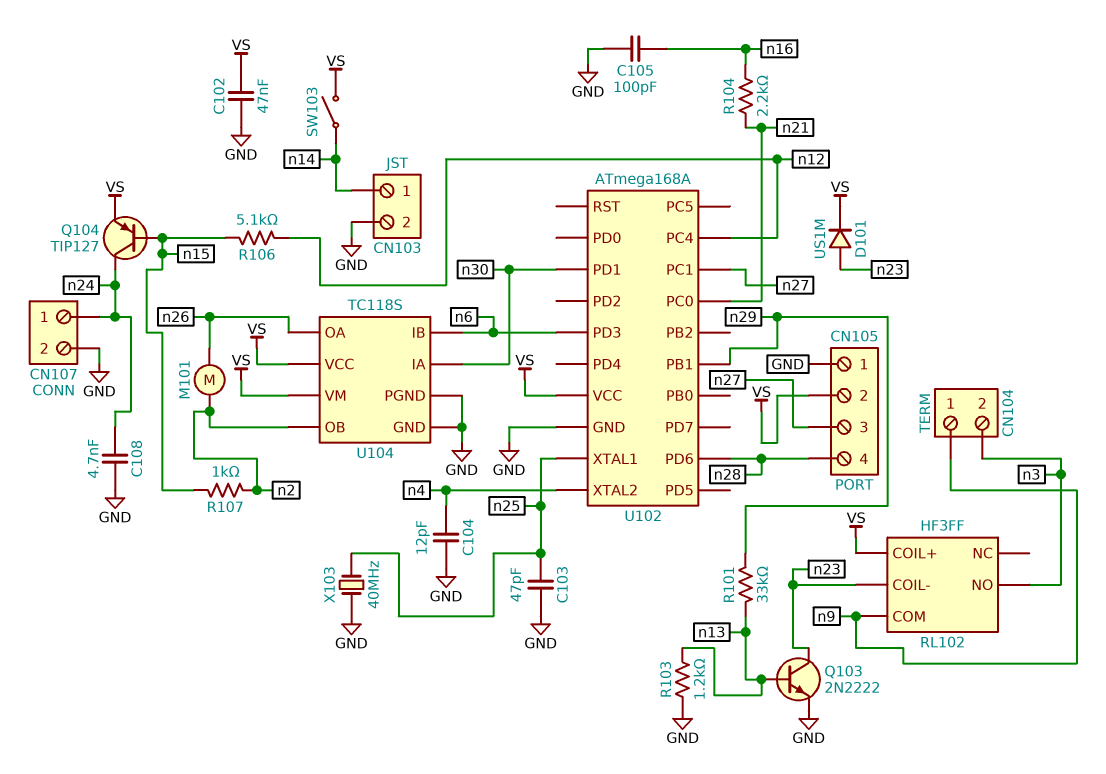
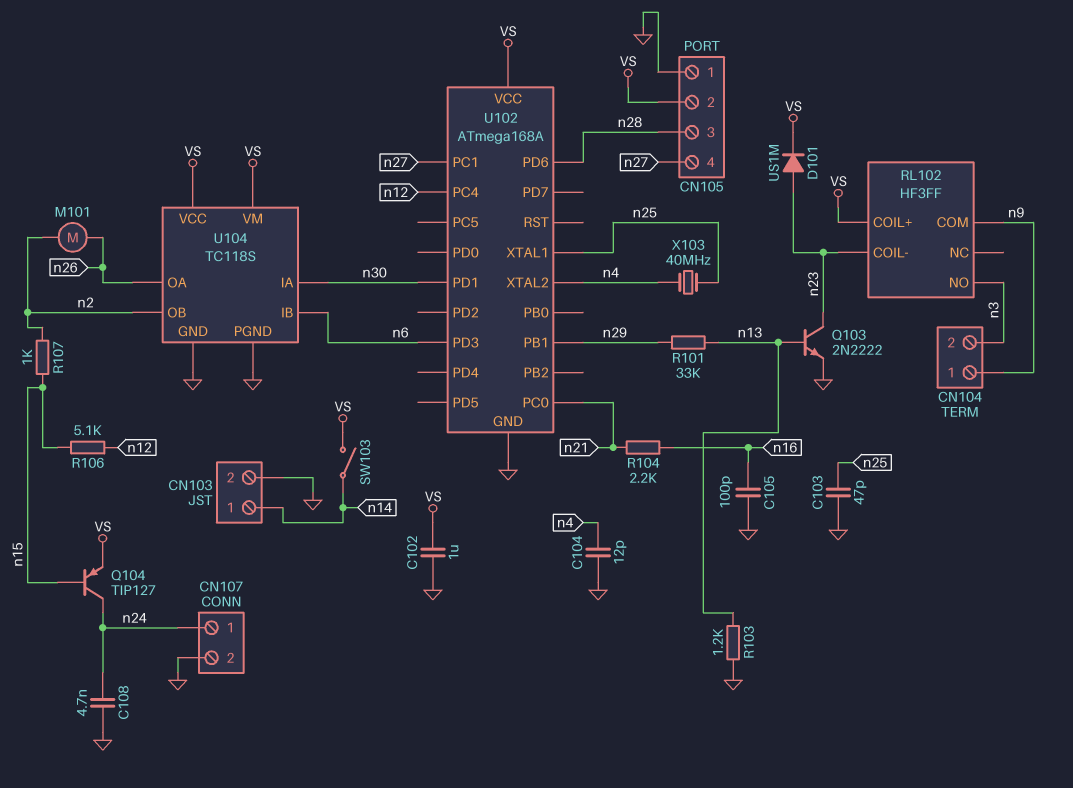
C102: 47nF (GND, VS) -> 1uF (GND, VS)
CN105 pin 3: n27 -> n28
CN105 pin 4: n28 -> n27
X103: 40MHz (GND, n25) -> 40MHz (n4, n25)

